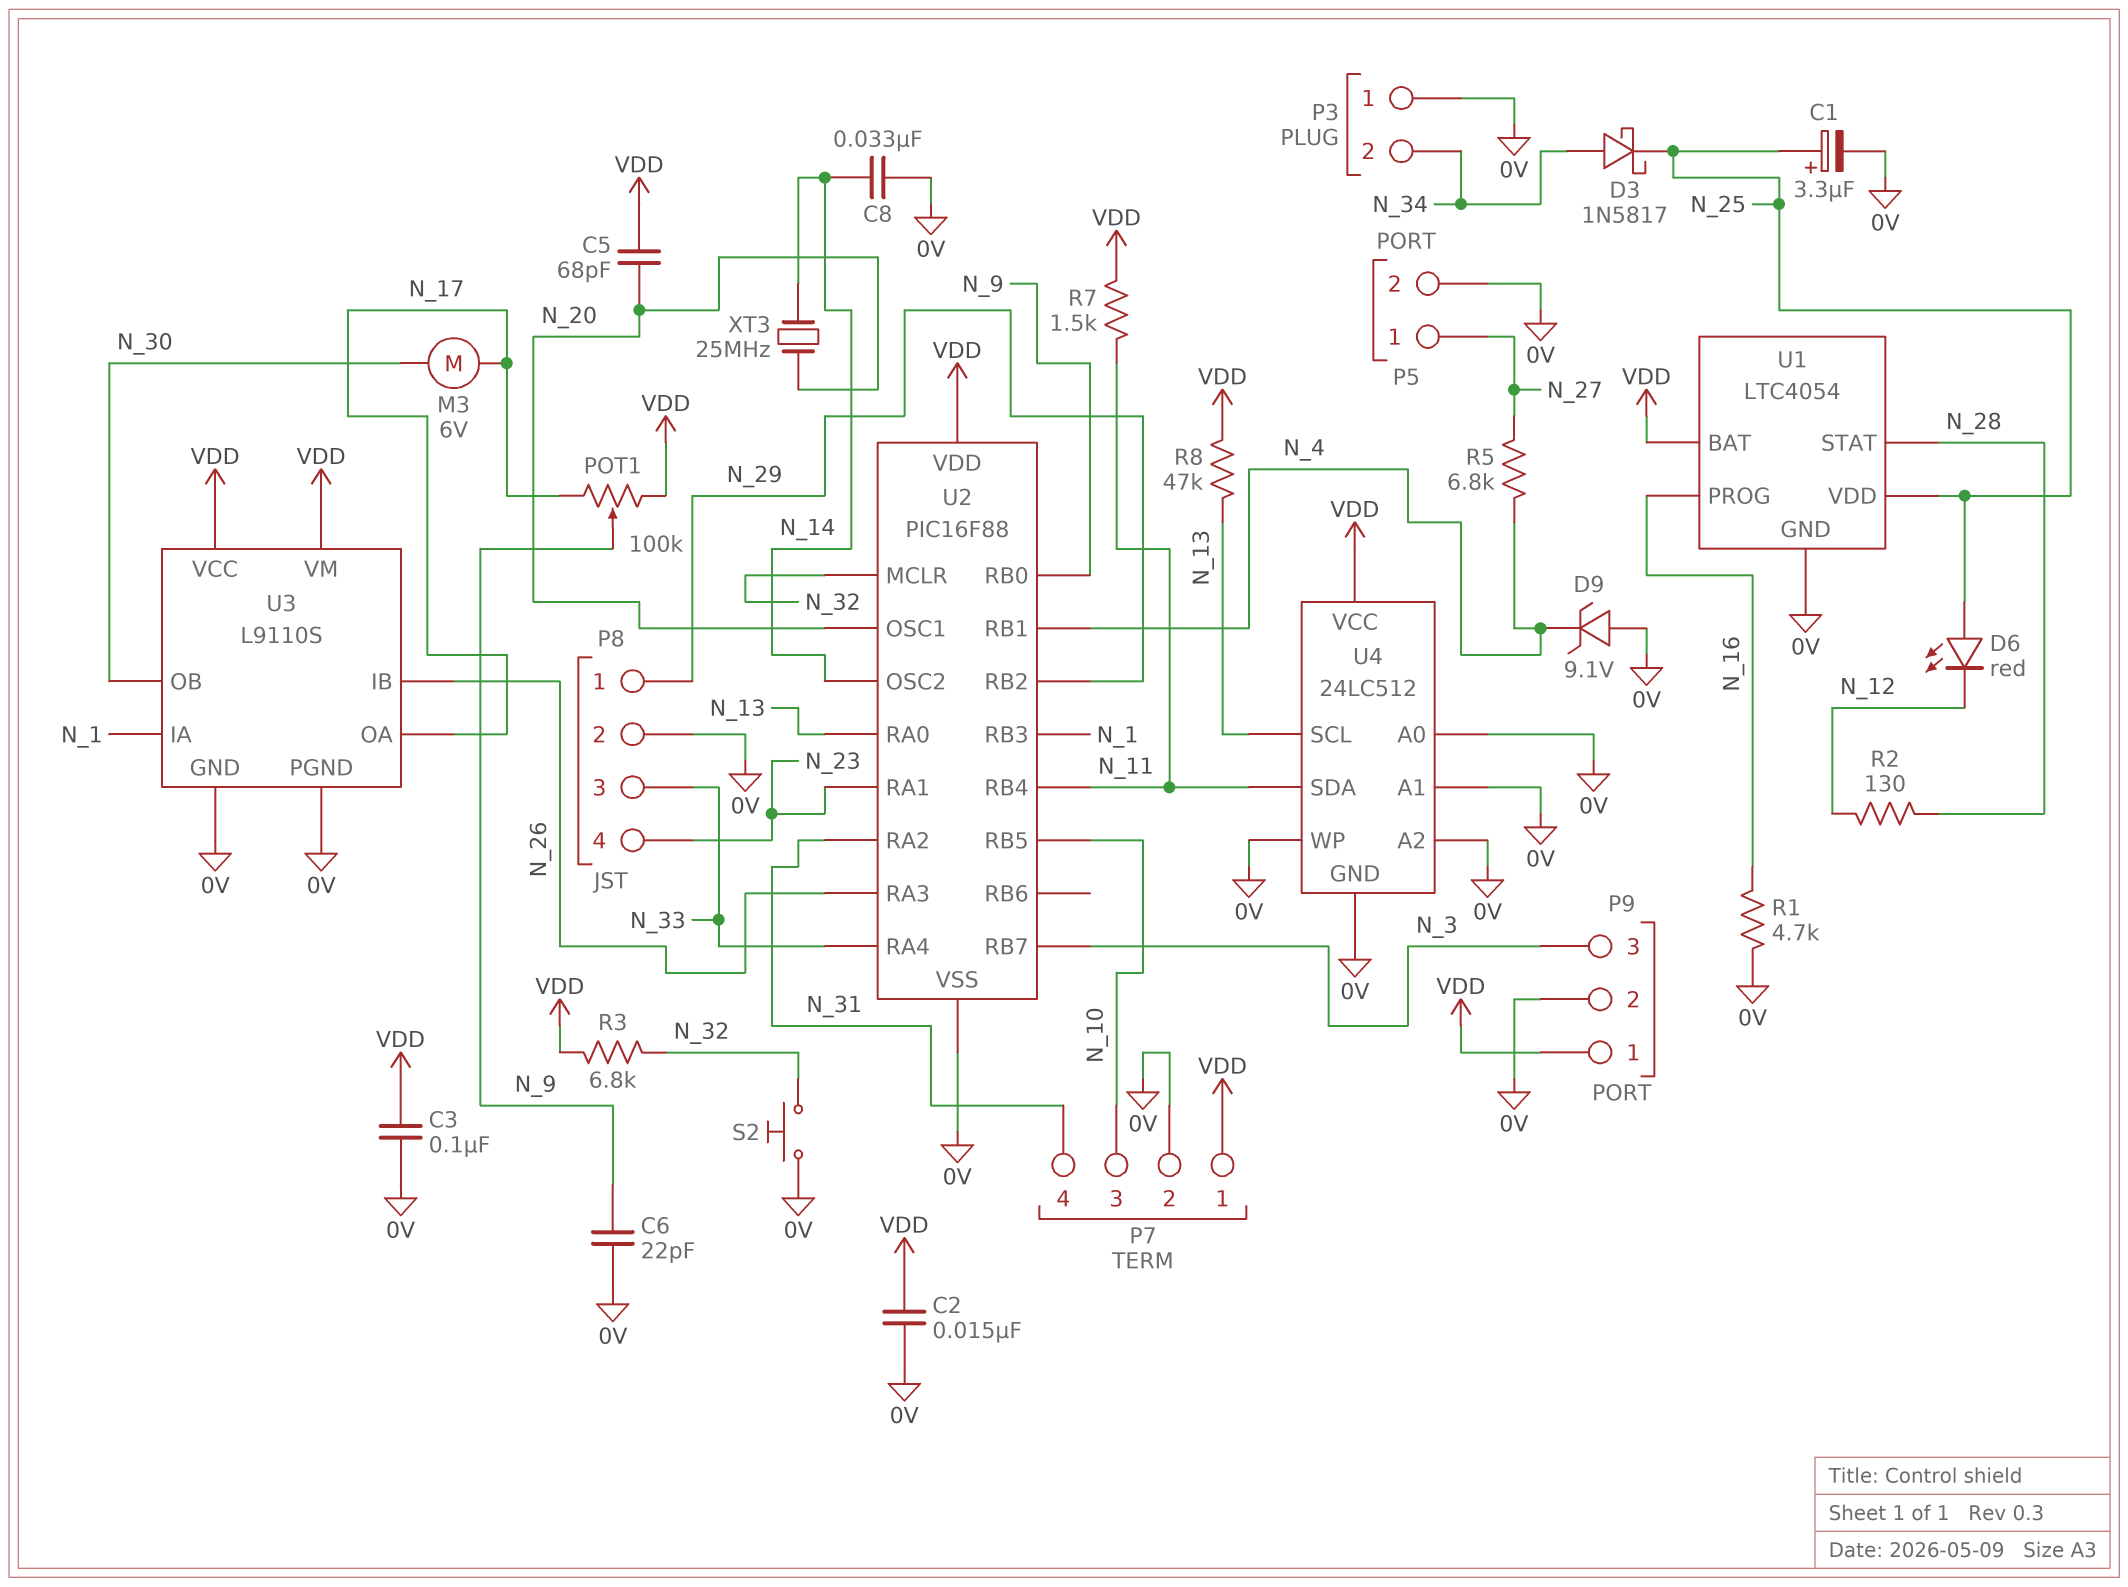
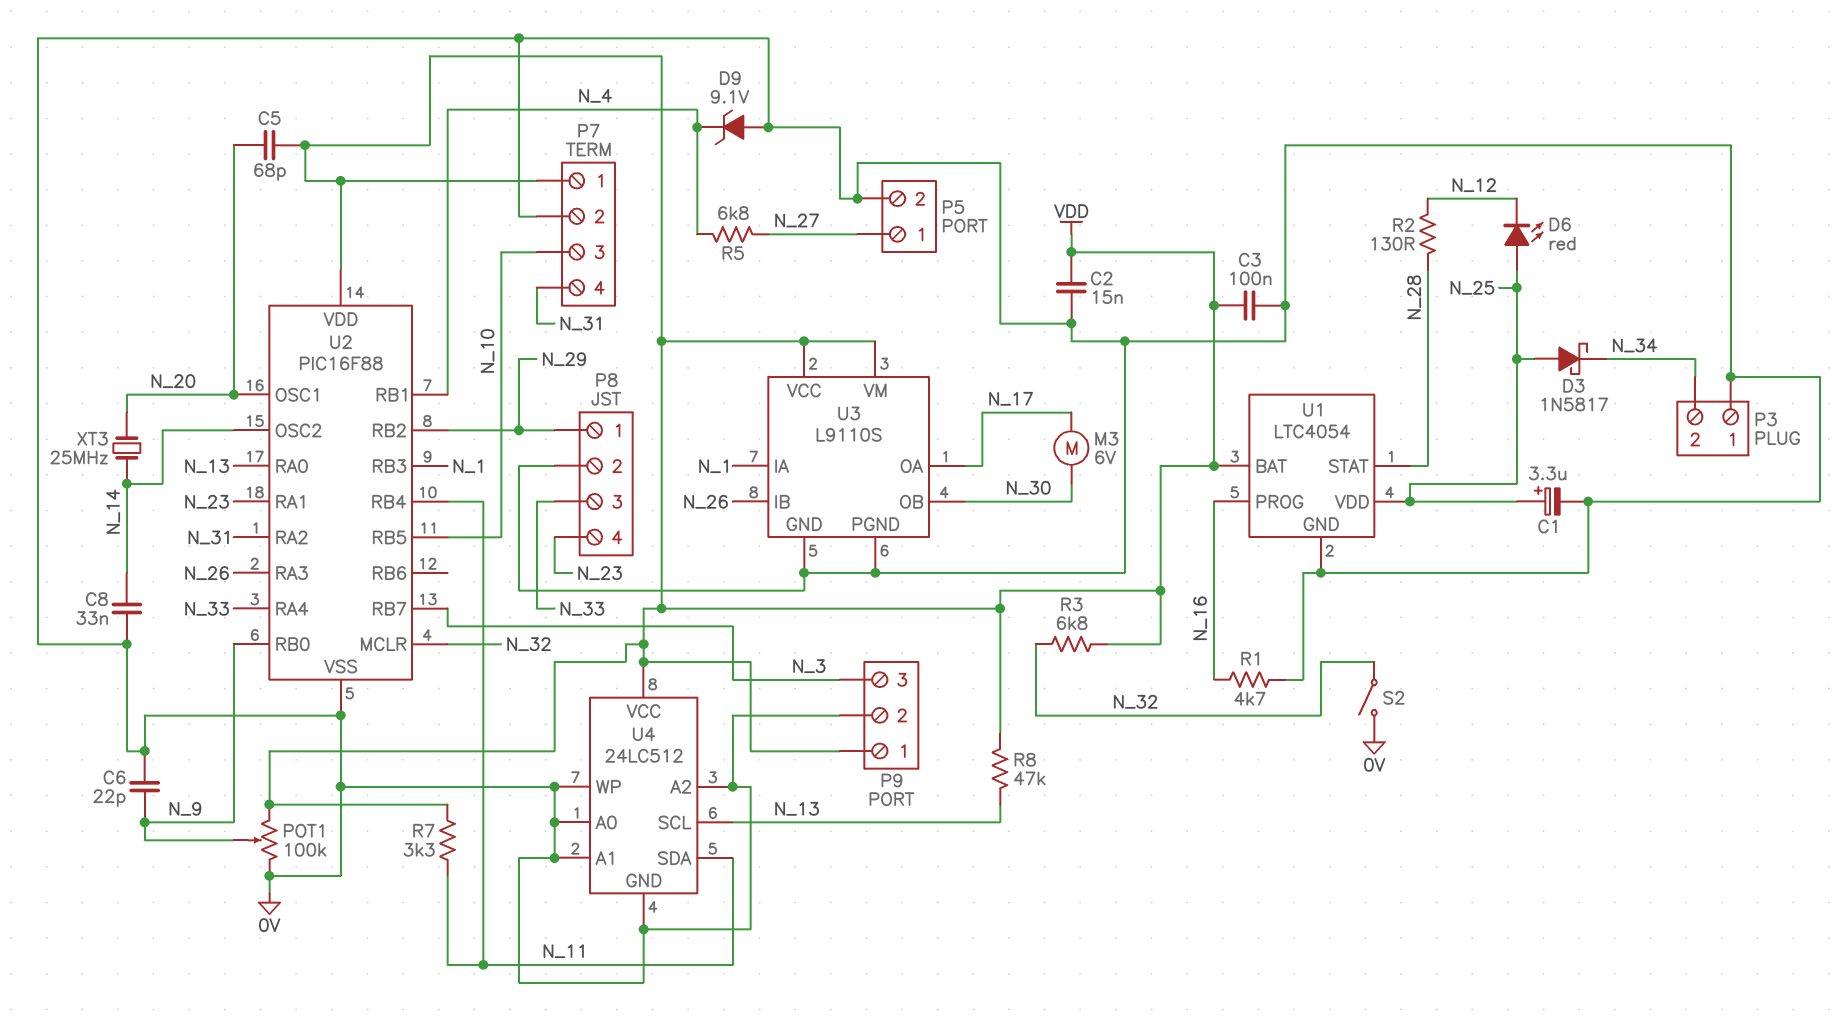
D3: schottky 1N5817 (A N_34, K N_25) -> schottky 1N5817 (A N_25, K N_34)
POT1: 100k (N_17, VDD, wiper N_9) -> 100k (0V, VDD, wiper N_9)
R7: 1.5k (N_11, VDD) -> 3.3k (N_11, VDD)
S2: button (0V, N_32) -> switch (0V, N_32)

